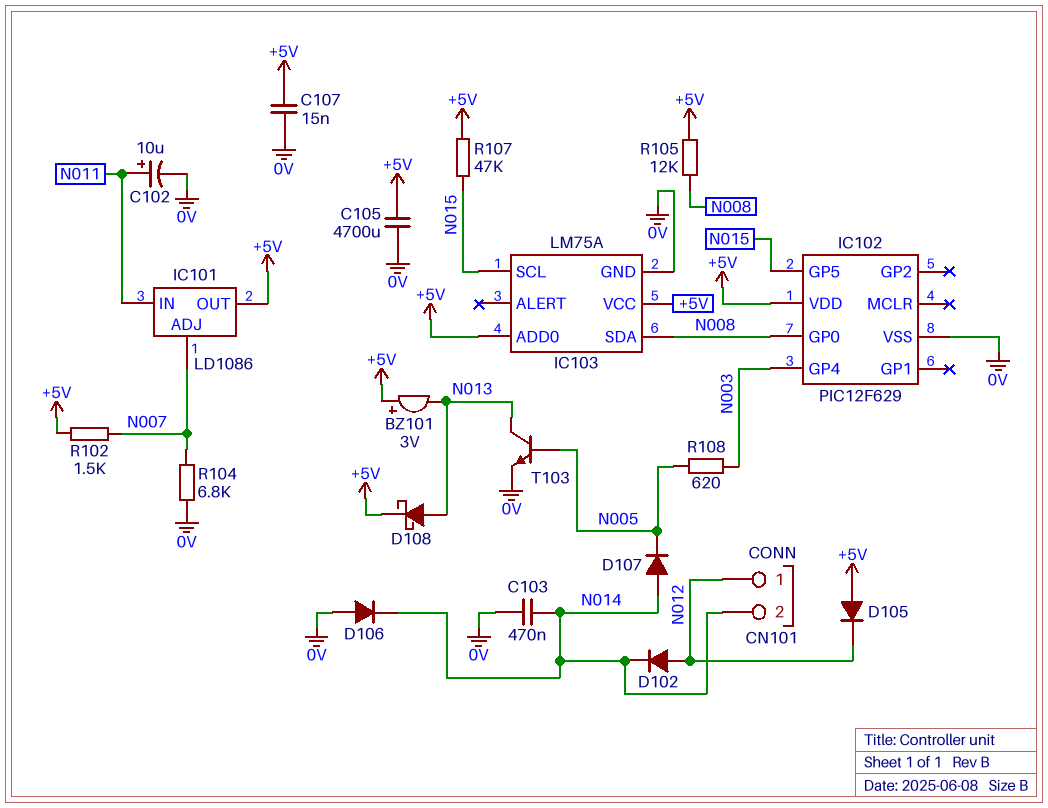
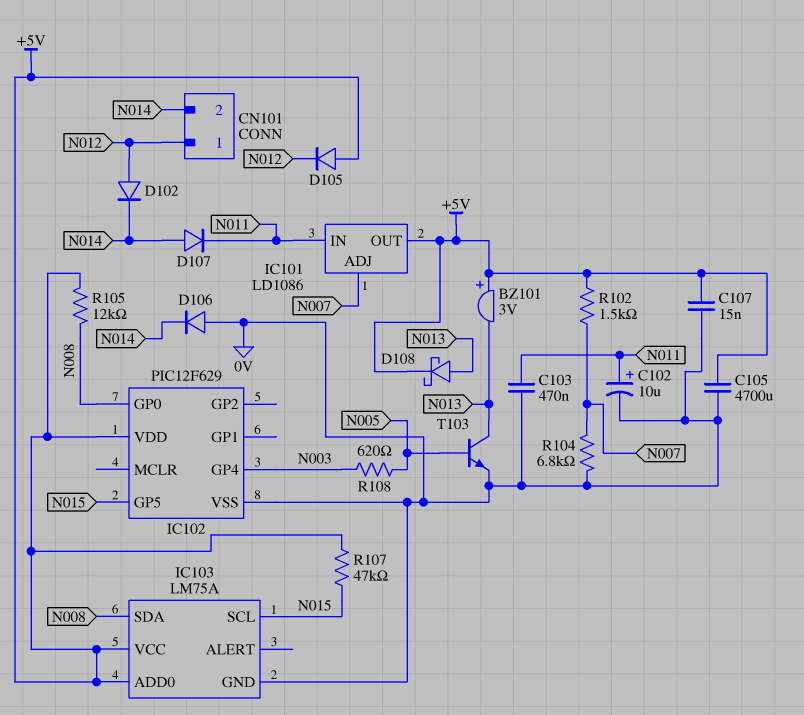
C103: 470nF (0V, N014) -> 470nF (0V, N011)
D107: diode (A N014, K N005) -> diode (A N014, K N011)

